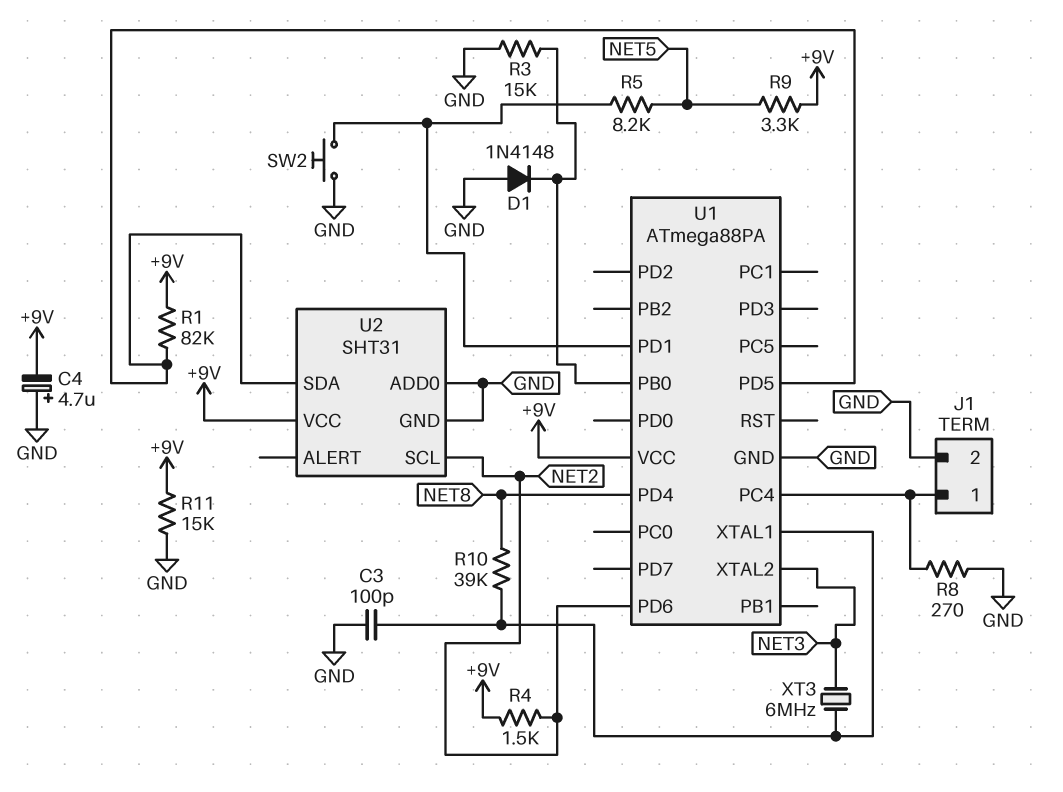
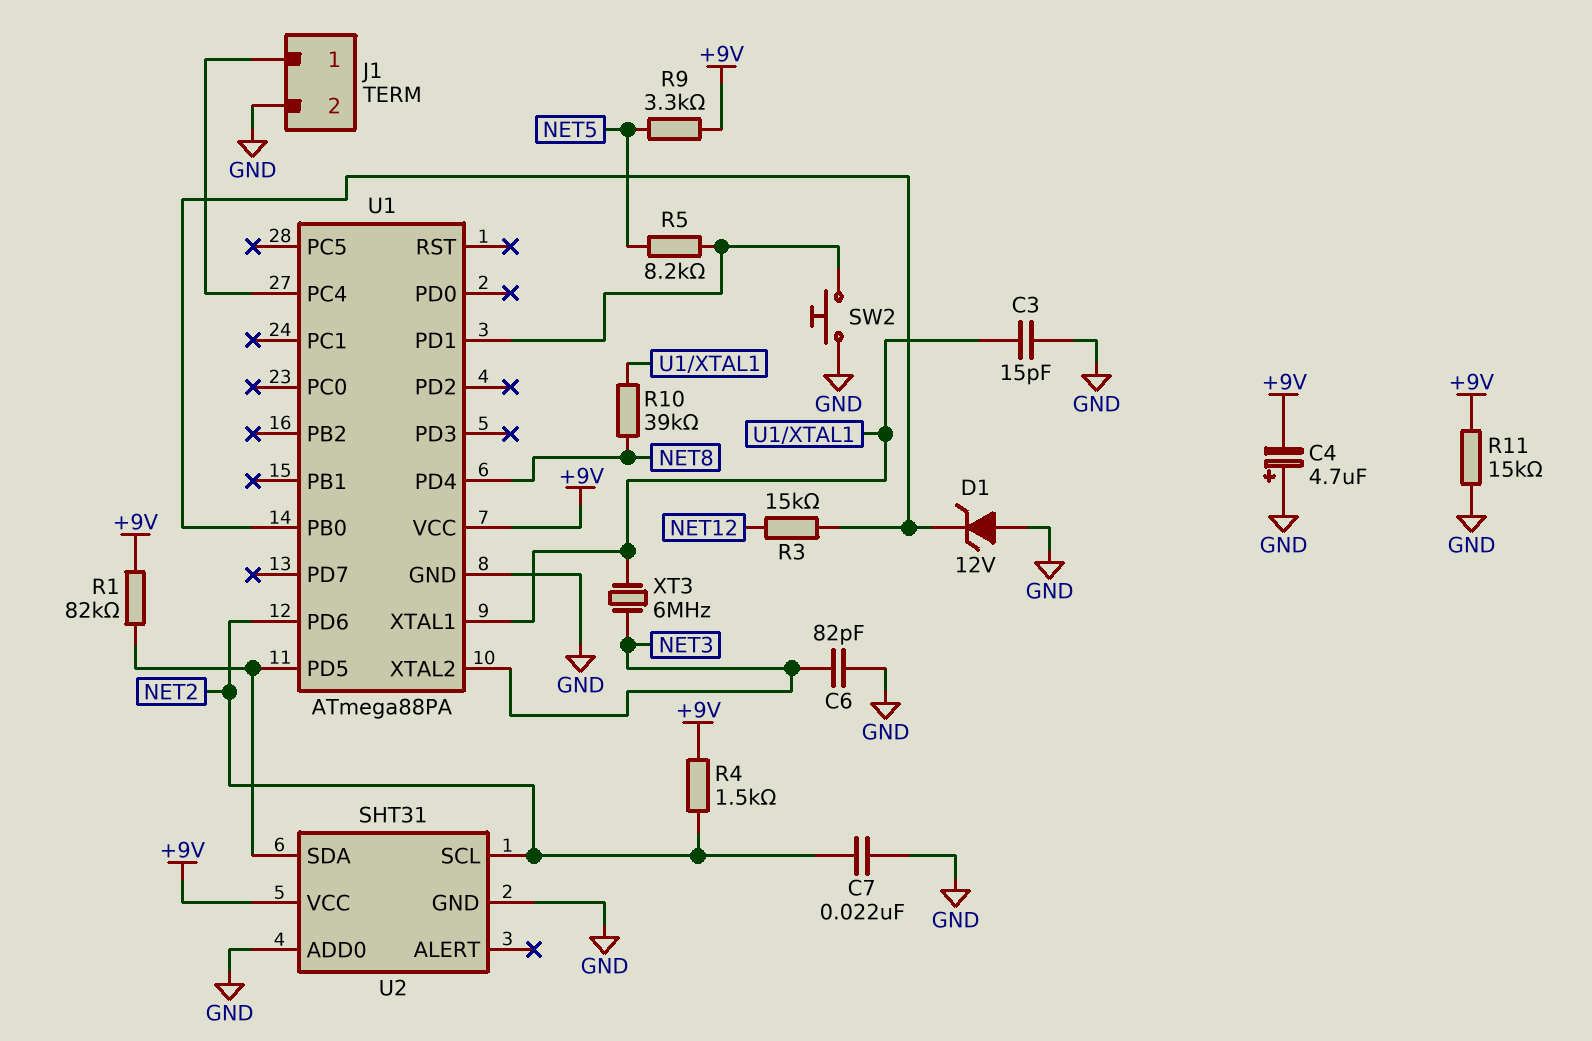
C3: 100pF (GND, U1/XTAL1) -> 15pF (GND, U1/XTAL1)
C6: none -> 82pF (GND, NET3)
C7: none -> 22nF (GND, NET2)
D1: diode 1N4148 (A GND, K U1/PB0) -> zener 12V (A GND, K U1/PB0)
R3: 15k (GND, U1/PB0) -> 15k (NET12, U1/PB0)
R8: 270 (GND, J1/1) -> none

